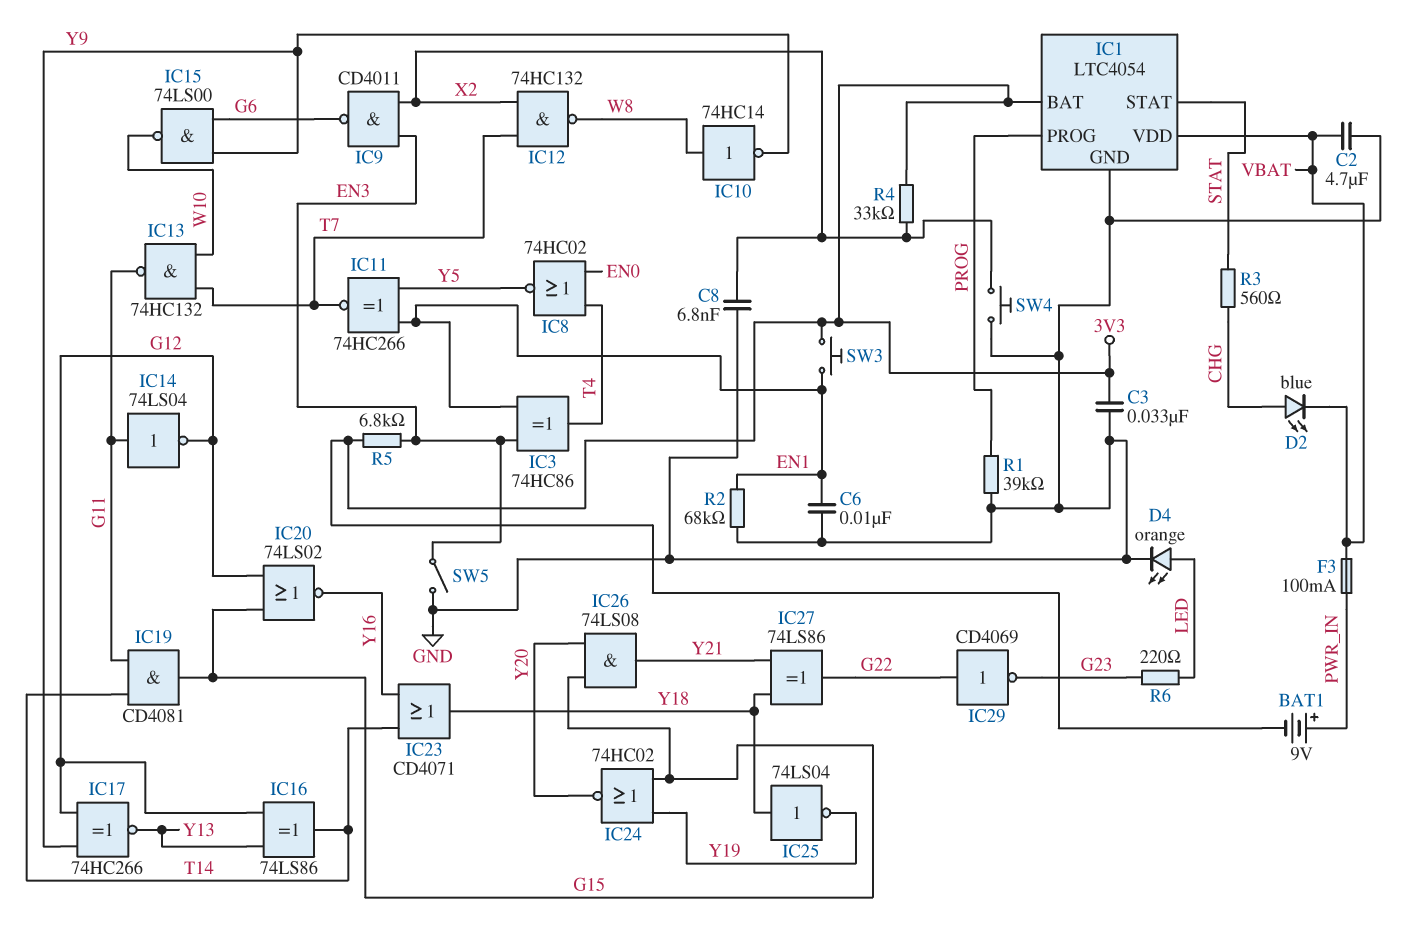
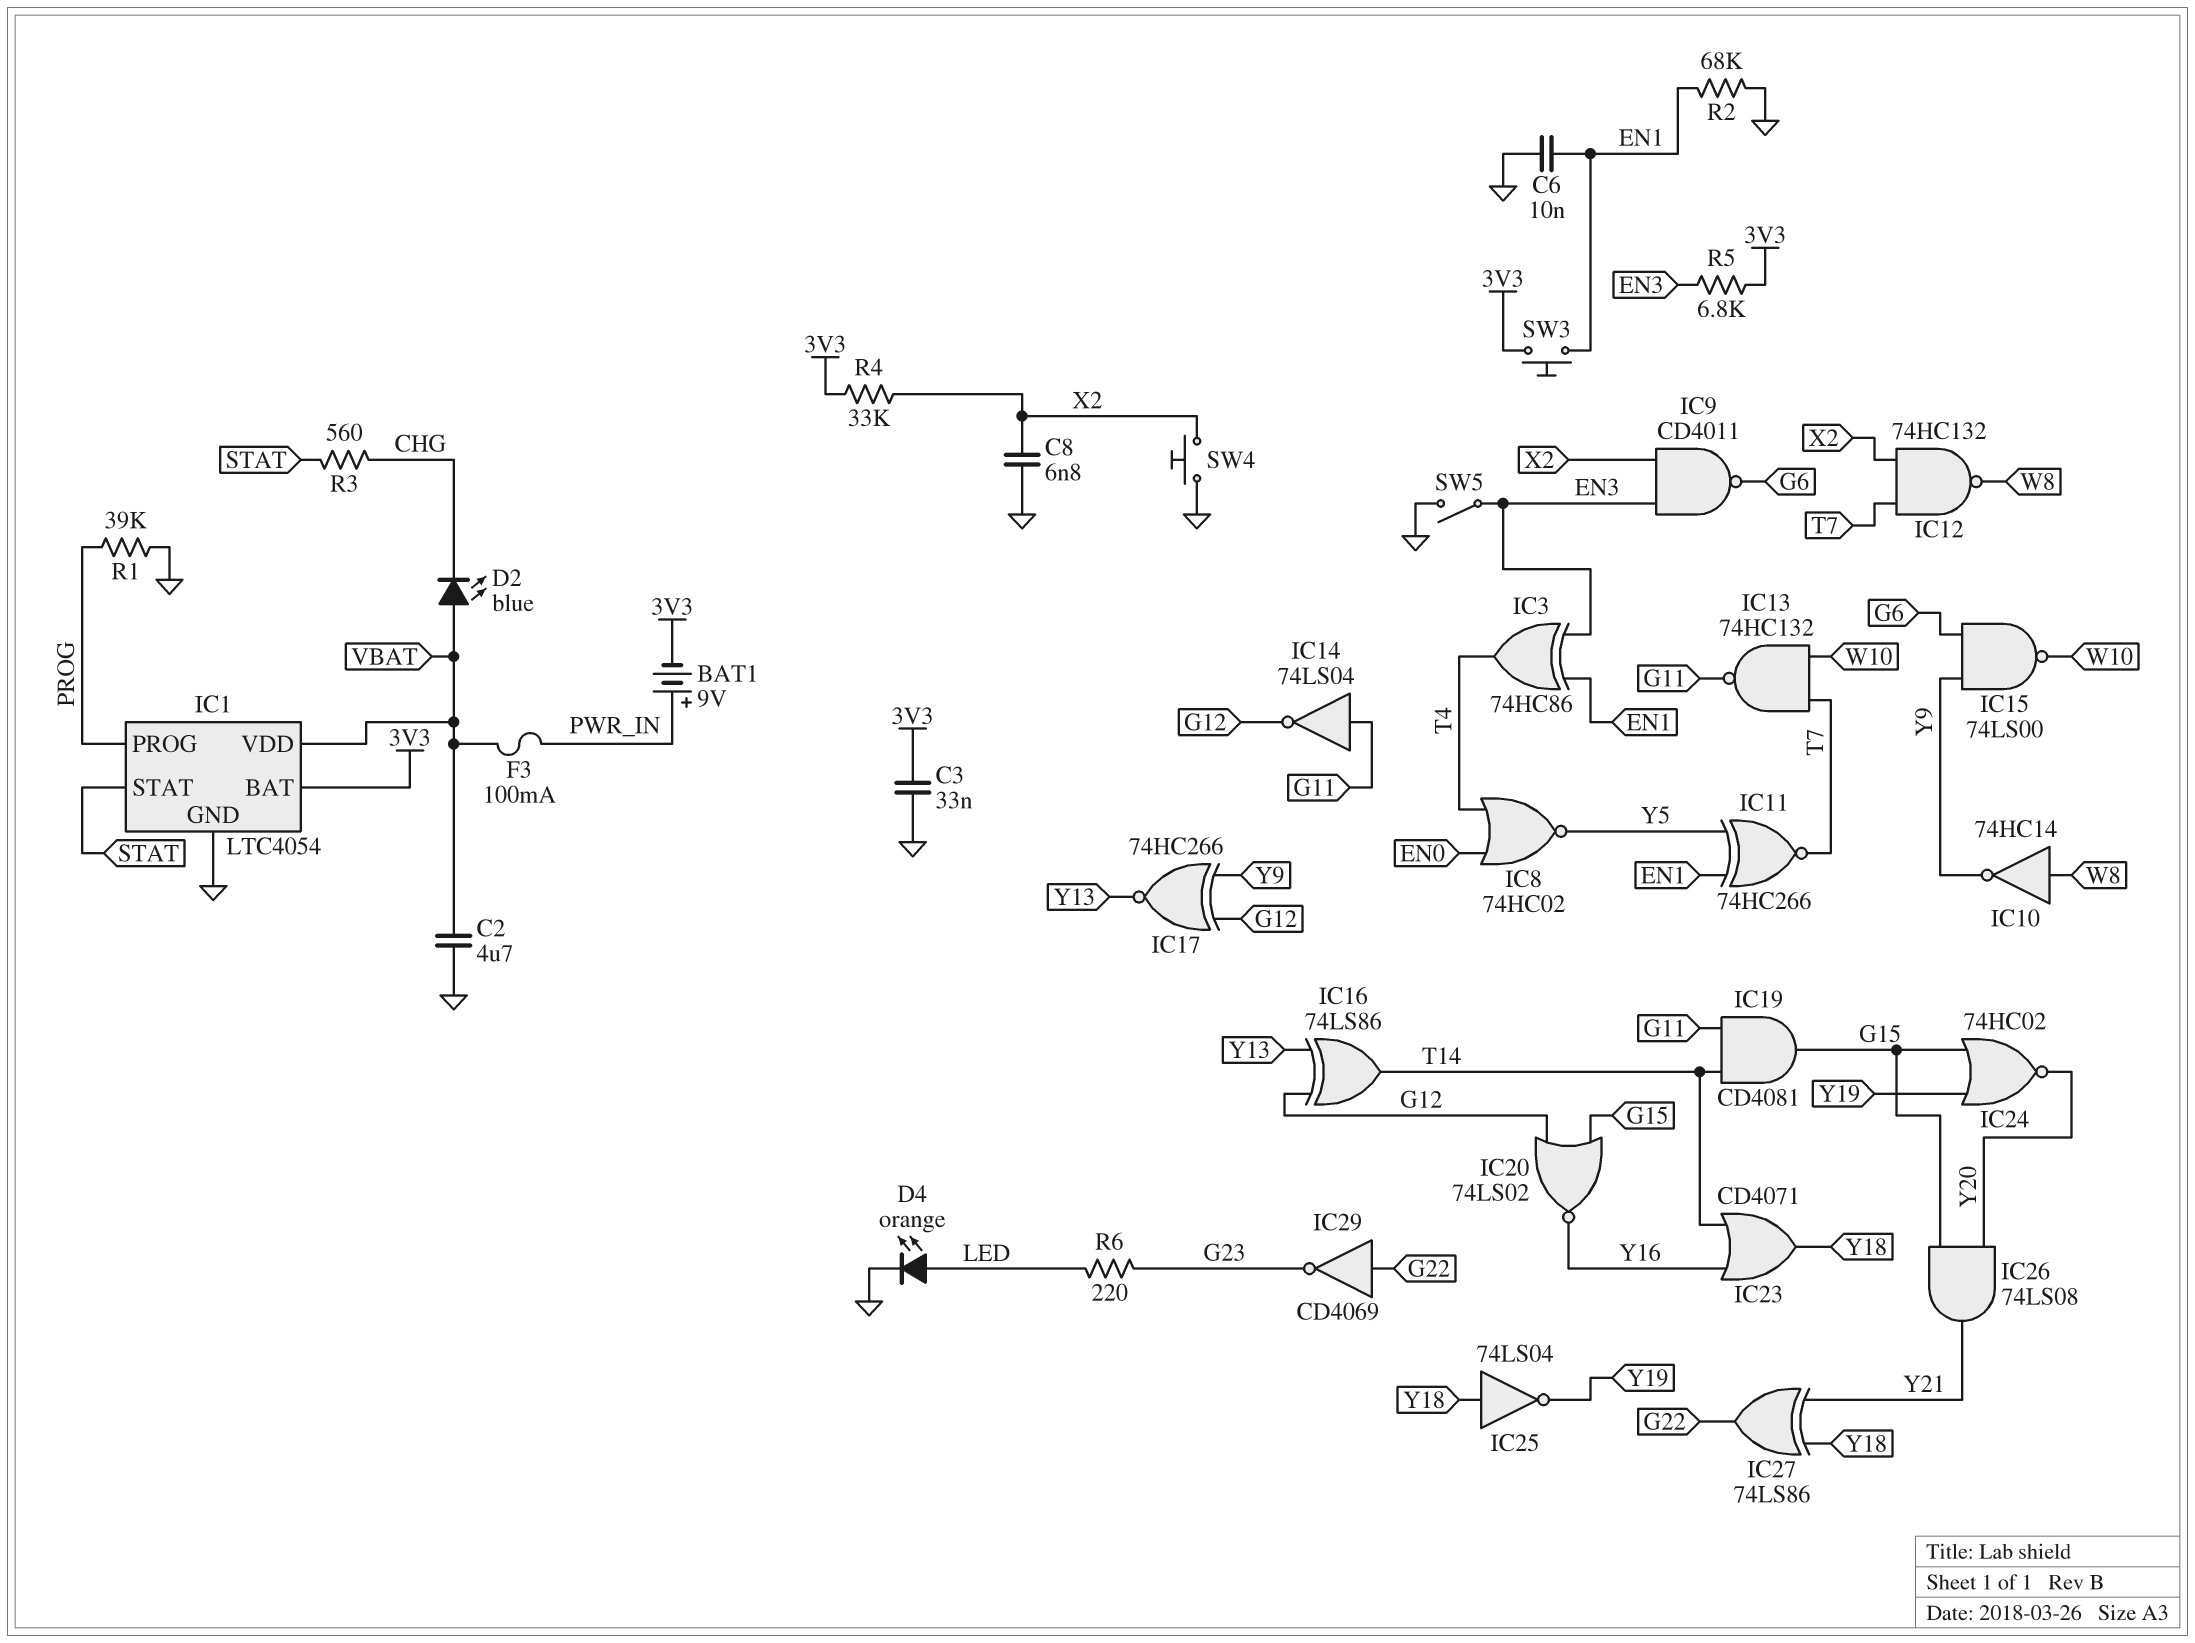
D2: LED blue (A CHG, K VBAT) -> LED blue (A VBAT, K CHG)

